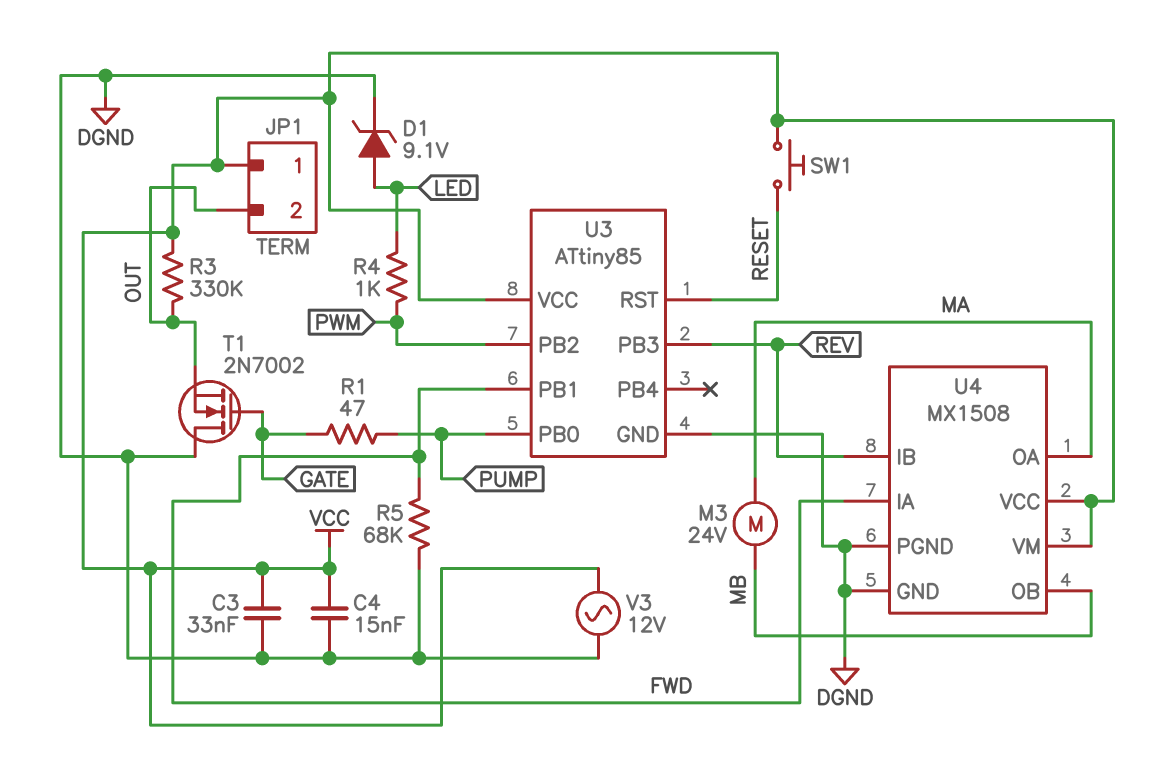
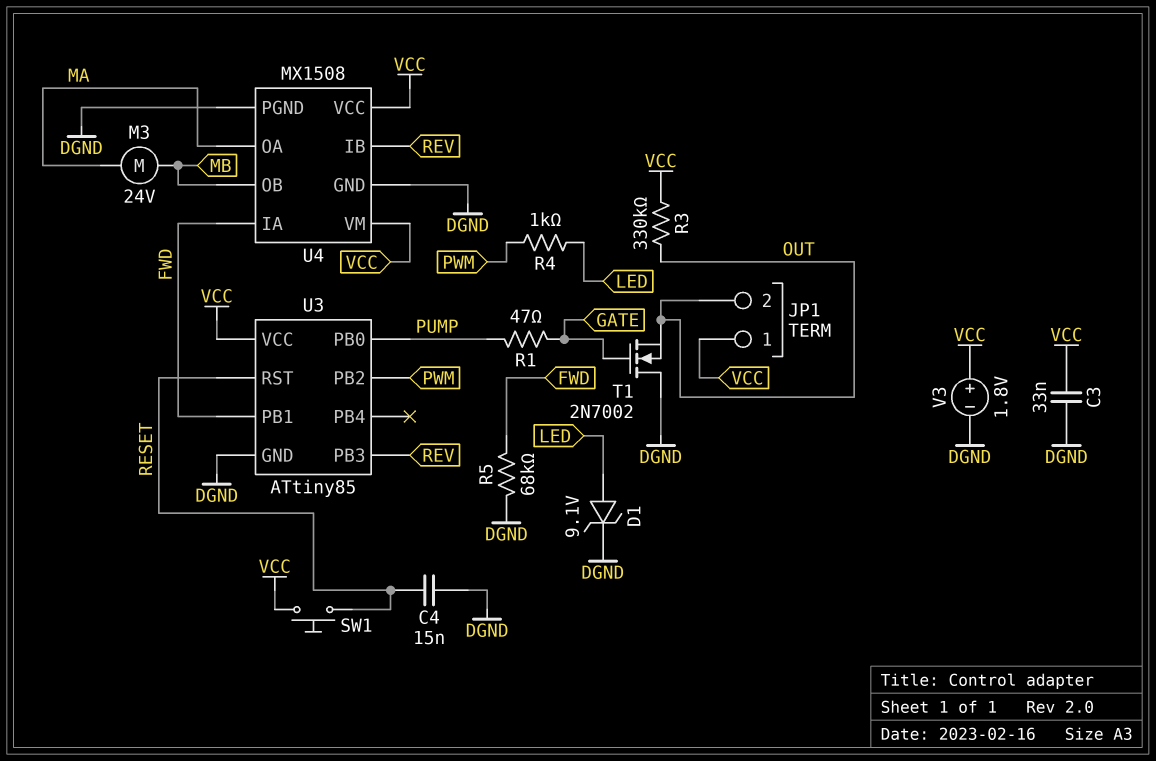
C4: 15nF (DGND, VCC) -> 15nF (DGND, RESET)
V3: AC 12V (DGND, VCC) -> 1.8V (plus VCC, minus DGND)

